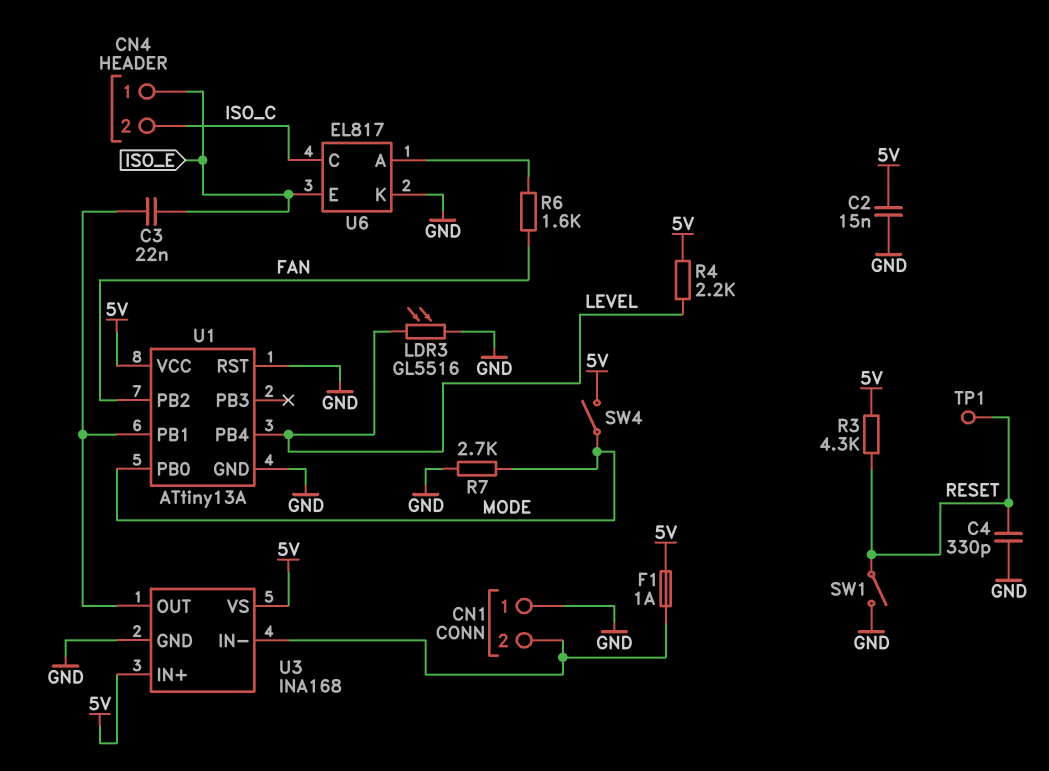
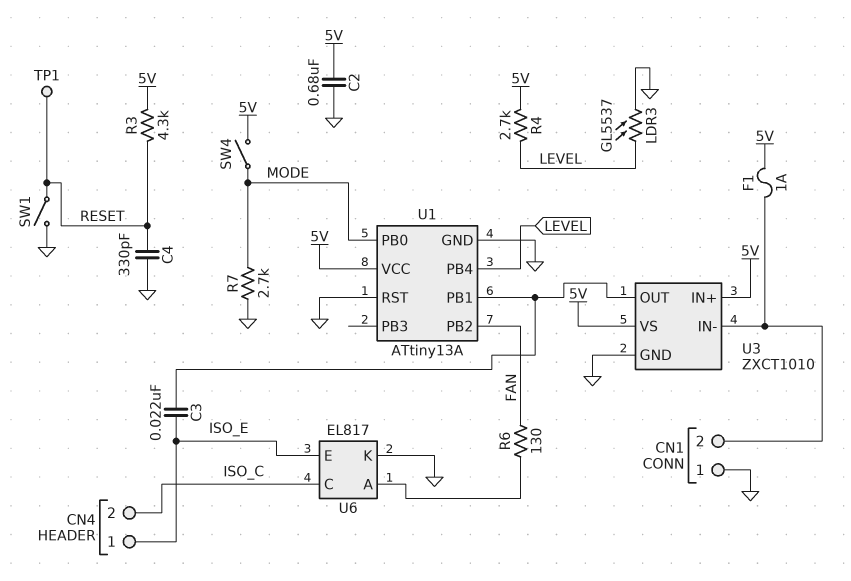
C2: 15nF (5V, GND) -> 680nF (5V, GND)
LDR3: GL5516 (GND, LEVEL) -> GL5537 (GND, LEVEL)
R4: 2.2k (5V, LEVEL) -> 2.7k (5V, LEVEL)
R6: 1.6k (FAN, U6/A) -> 130 (FAN, U6/A)
U3: INA168 -> ZXCT1010

